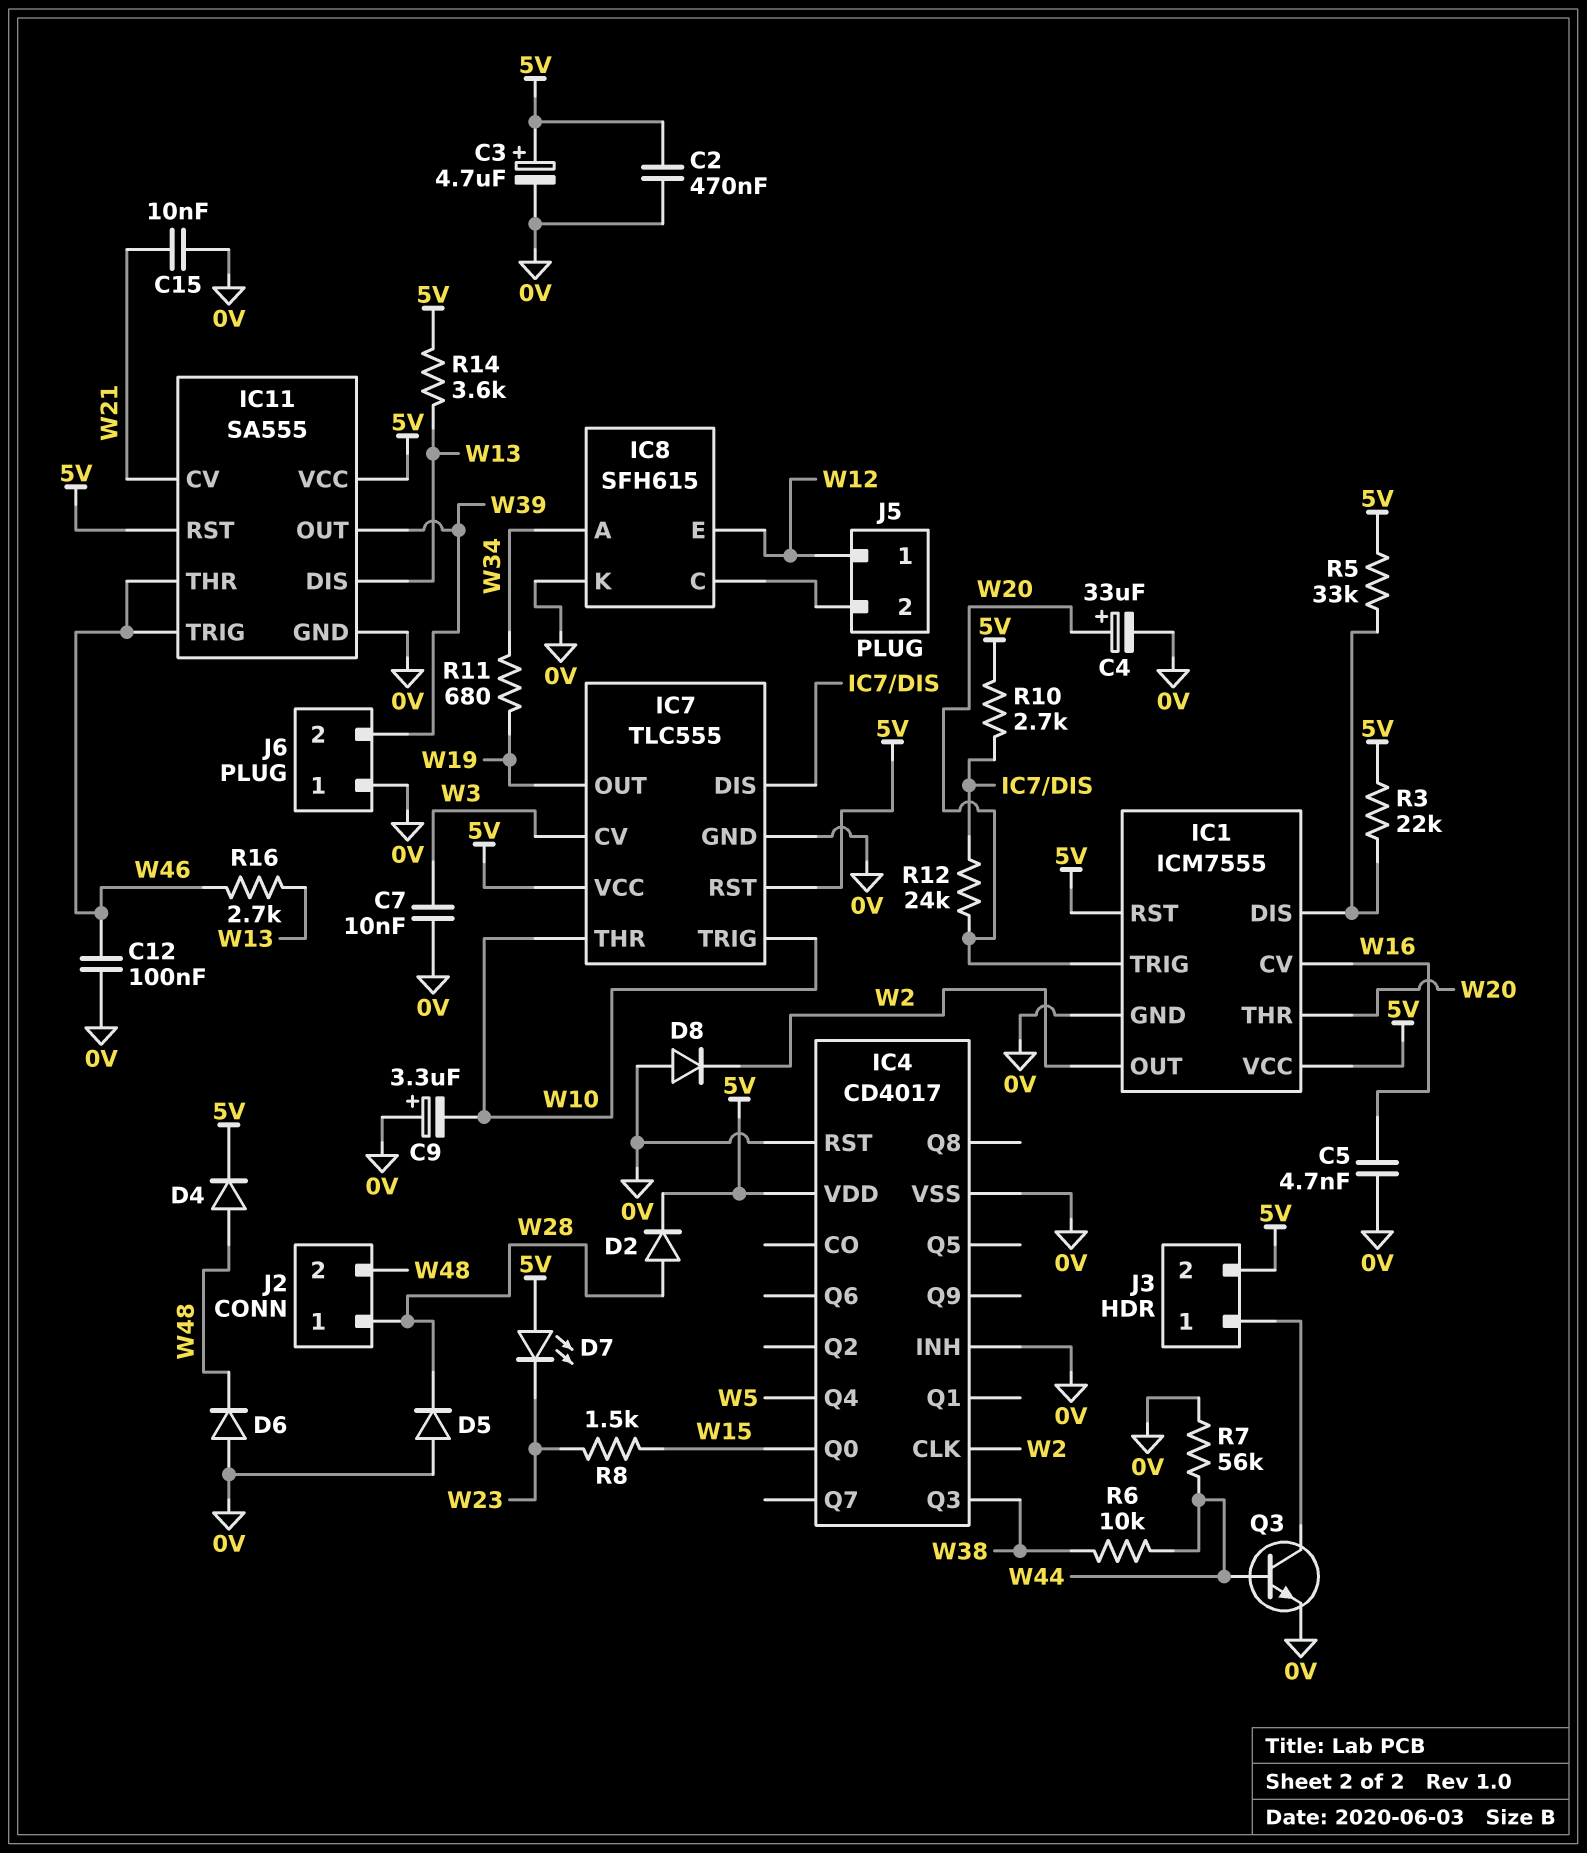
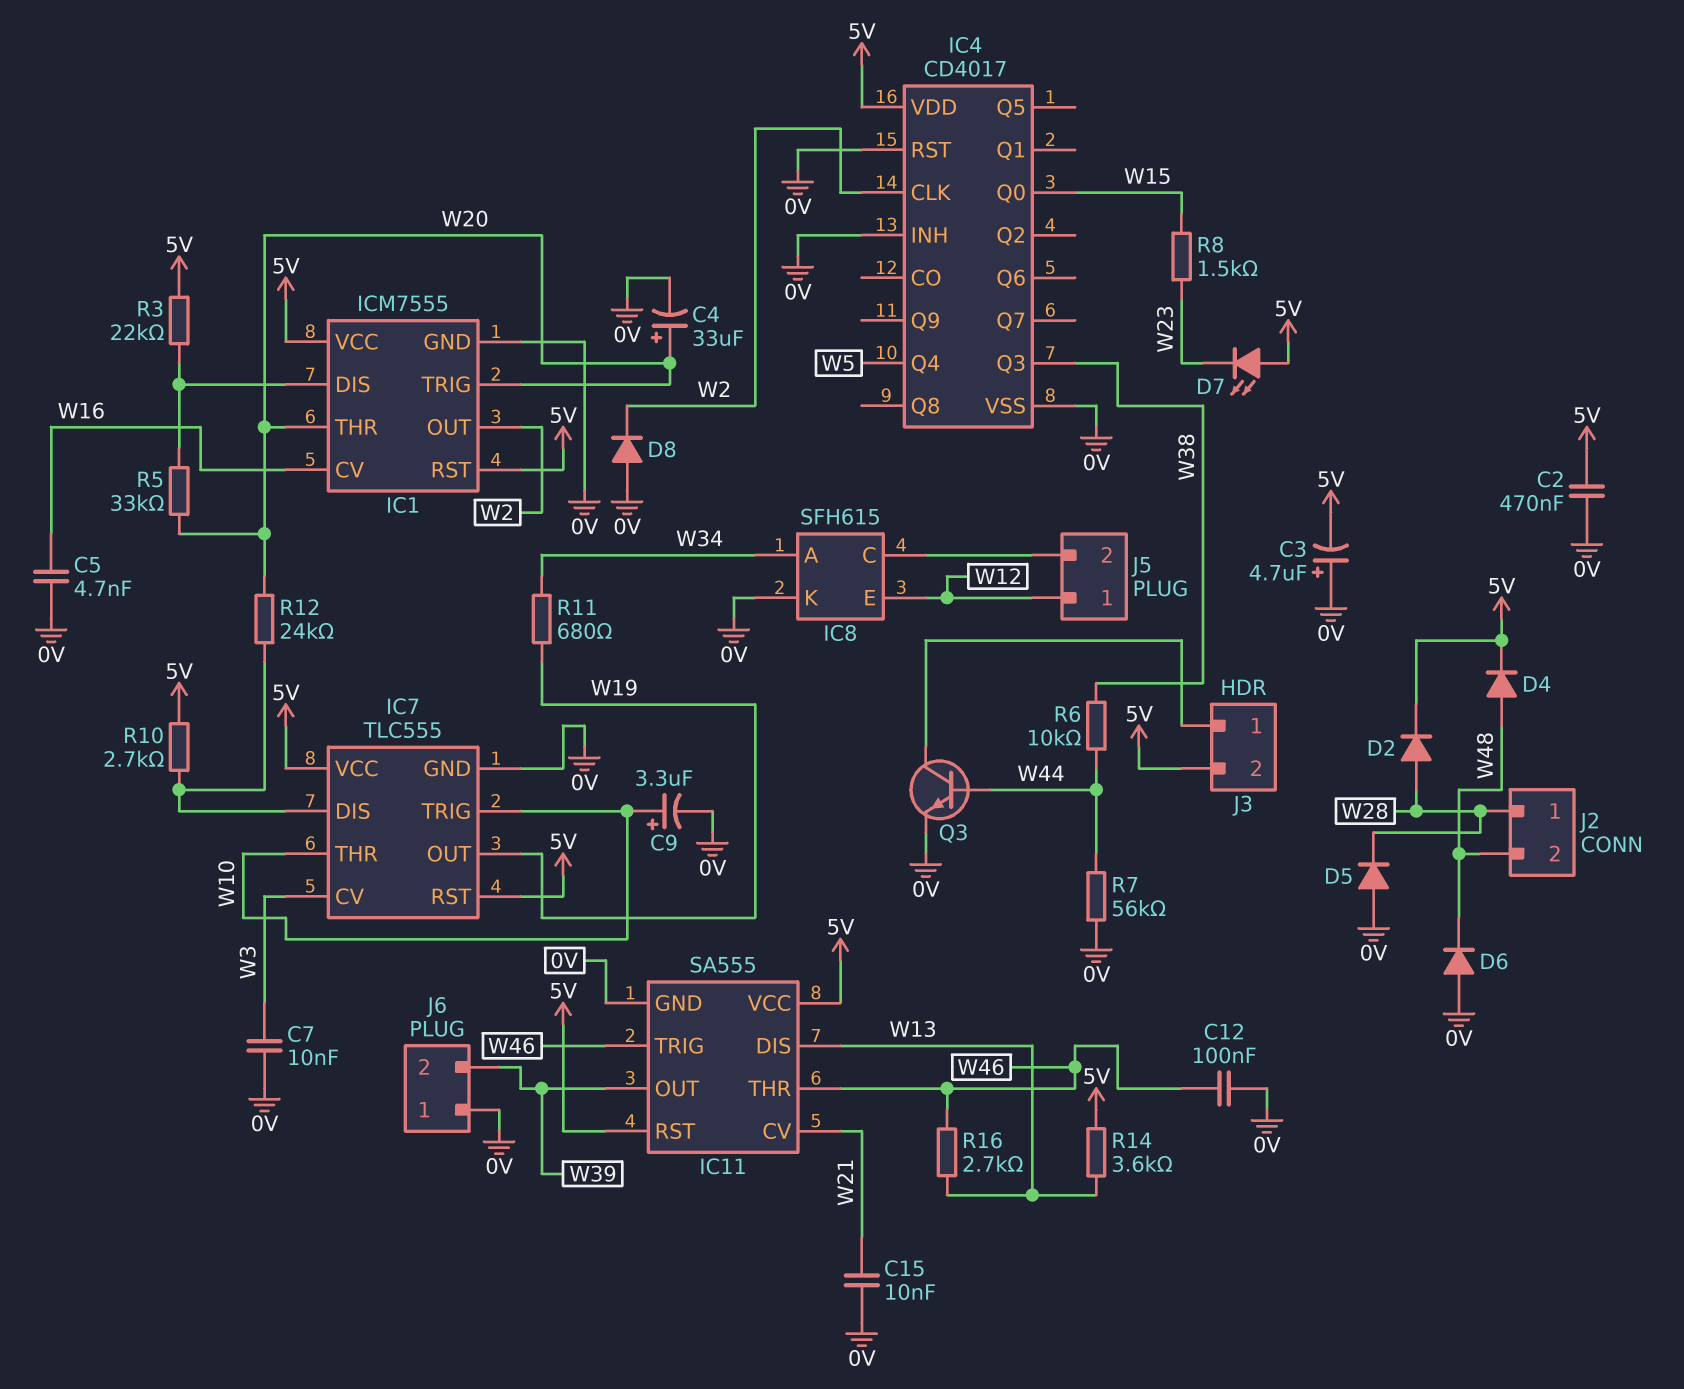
C3: 4.7uF (plus 5V, minus 0V) -> 4.7uF (plus 0V, minus 5V)
C9: 3.3uF (plus 0V, minus W10) -> 3.3uF (plus W10, minus 0V)
R5: 33k (5V, IC1/DIS) -> 33k (IC1/DIS, W20)

